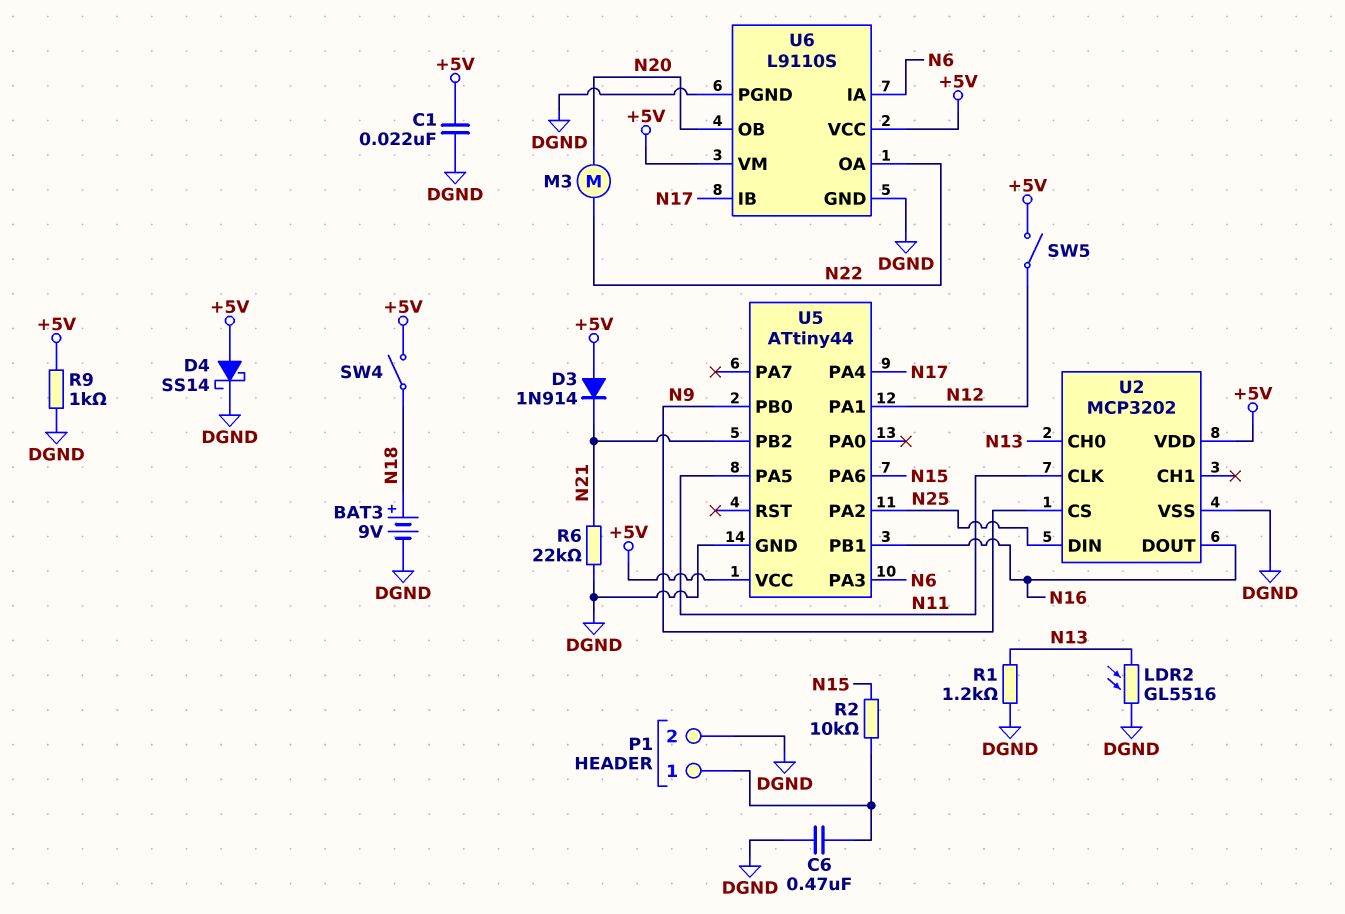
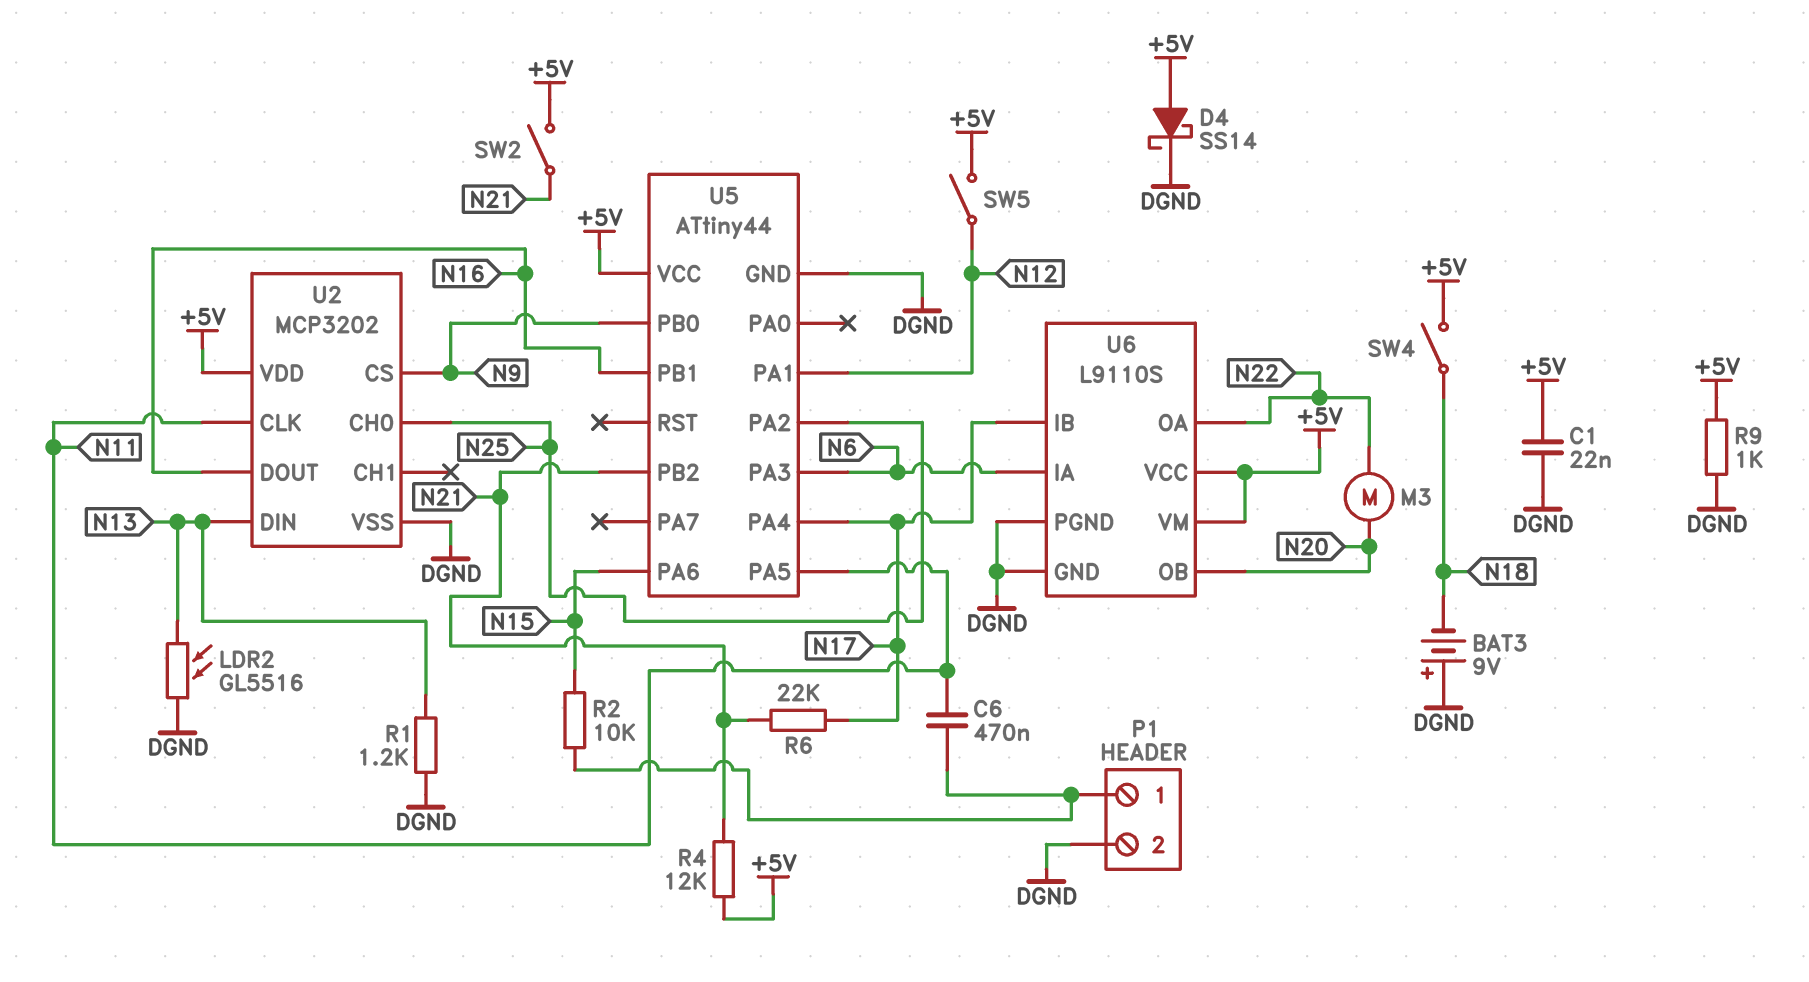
BAT3: 9V (plus N18, minus DGND) -> 9V (plus DGND, minus N18)
C6: 470nF (DGND, P1/1) -> 470nF (N11, P1/1)
D3: diode 1N914 (A +5V, K N21) -> none
R4: none -> 12k (+5V, N21)
R6: 22k (DGND, N21) -> 22k (N17, N21)
SW2: none -> switch (+5V, N21)
U2 pin CH0: N13 -> N25
U2 pin DIN: N25 -> N13

